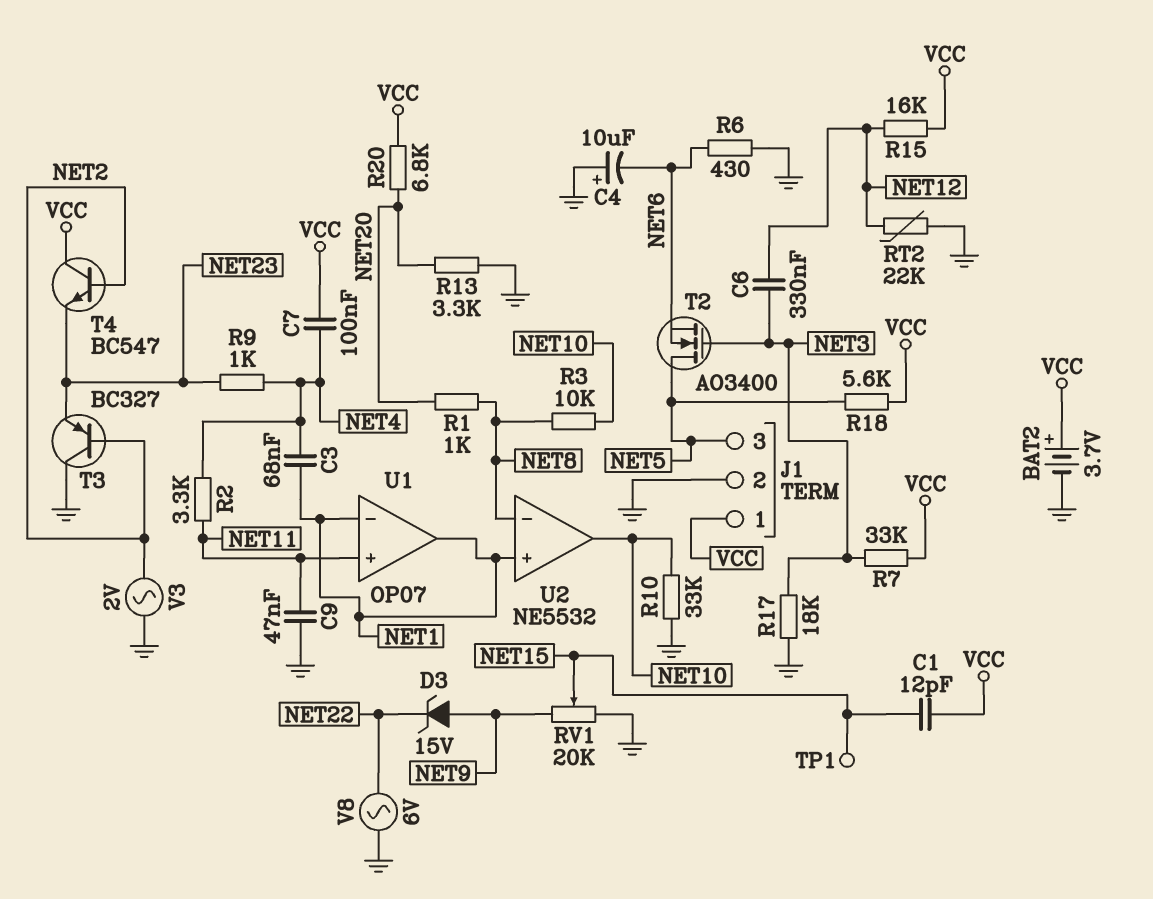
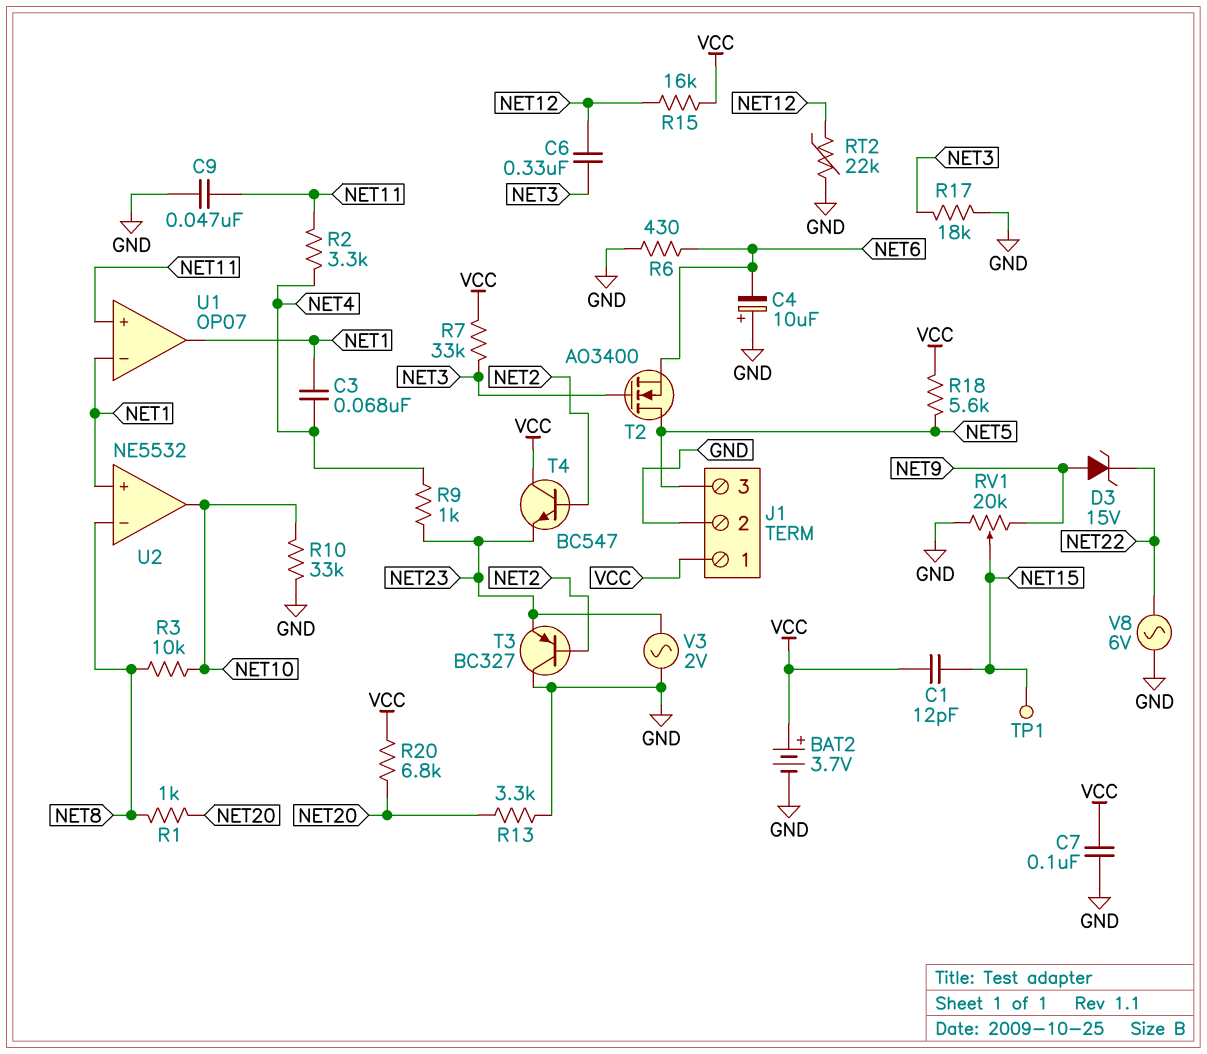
C7: 100nF (NET4, VCC) -> 100nF (GND, VCC)
V3: AC 2V (GND, NET2) -> AC 2V (GND, NET23)

